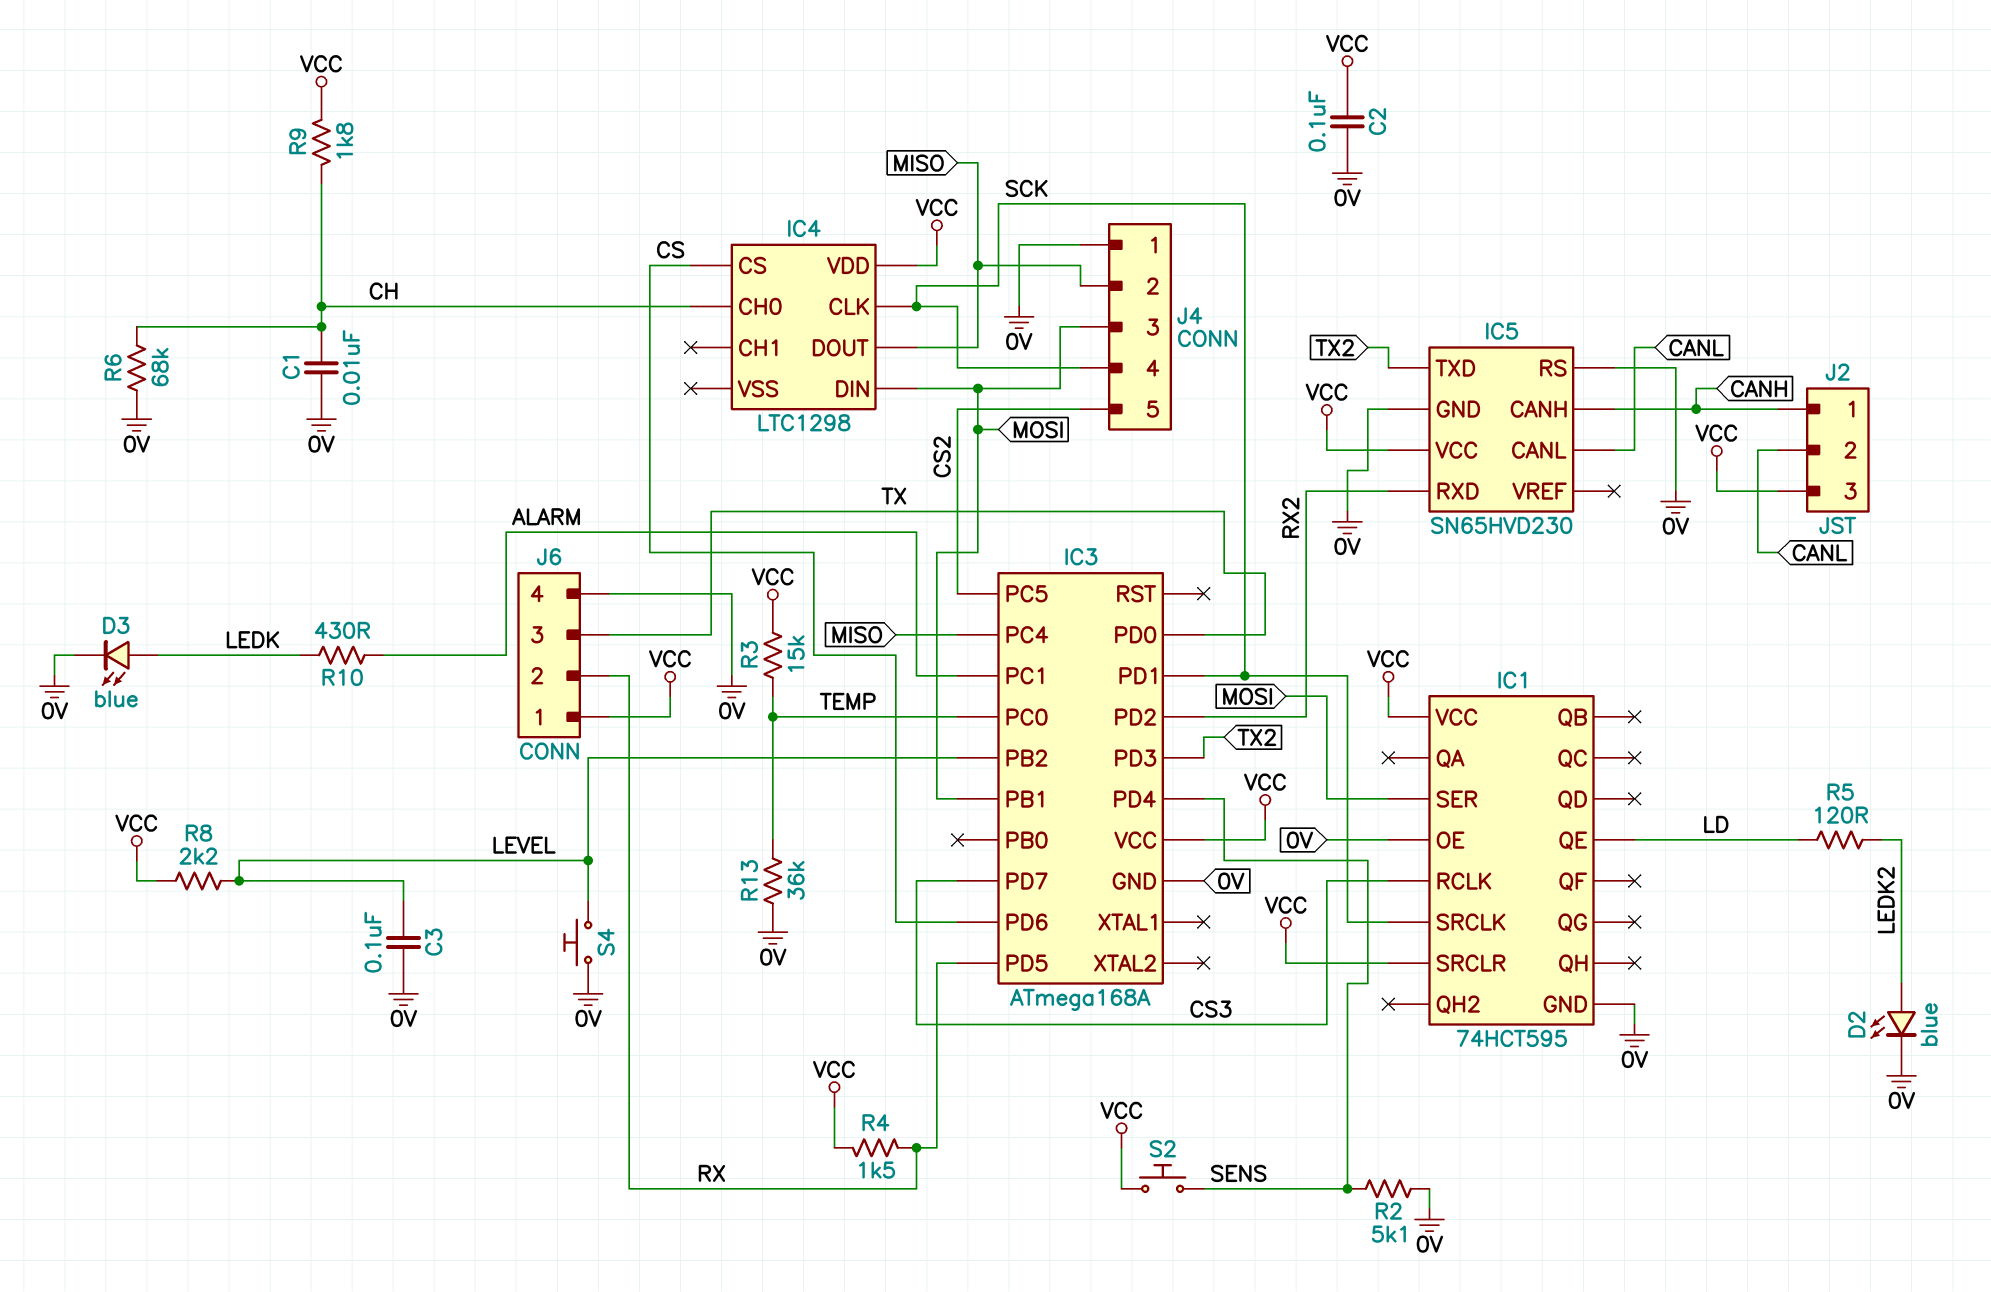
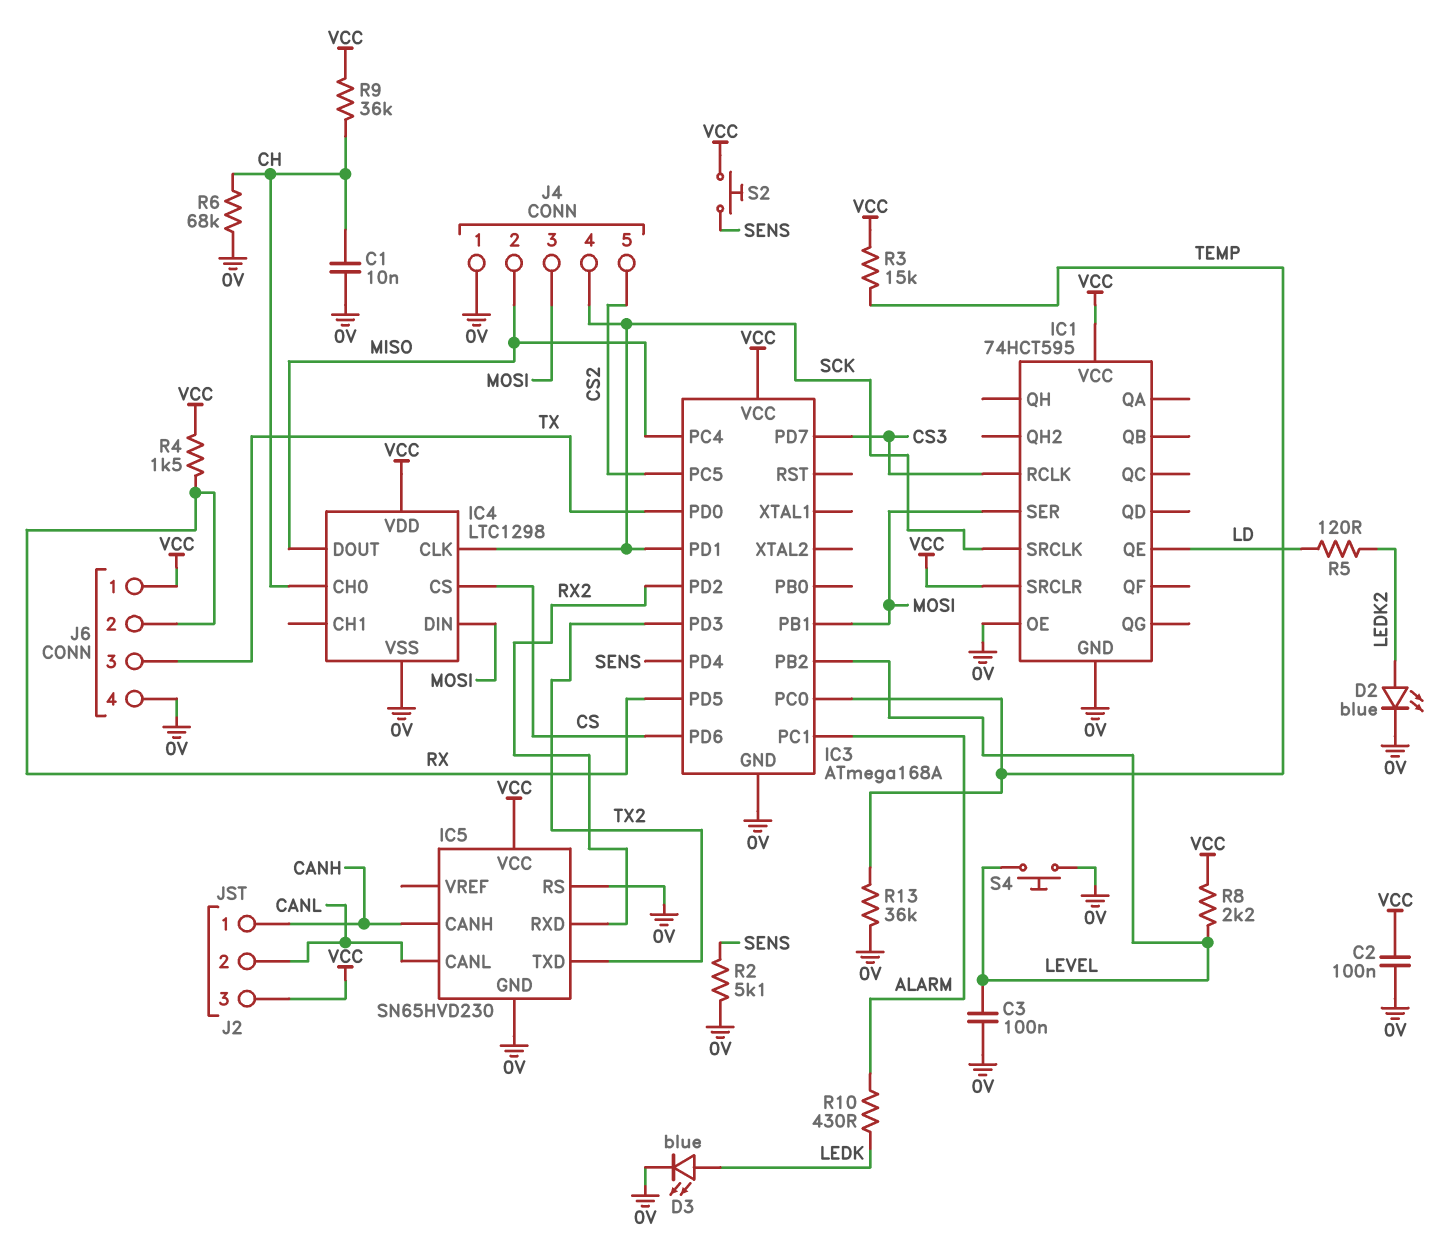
IC4 pin VSS: none -> 0V
R9: 1.8k (CH, VCC) -> 36k (CH, VCC)

